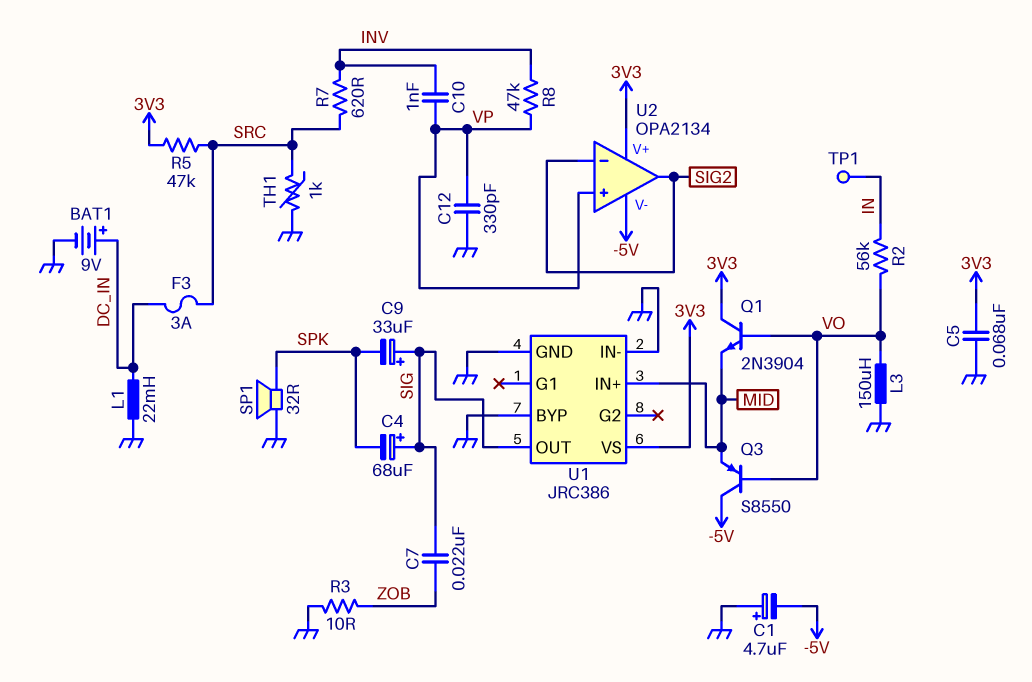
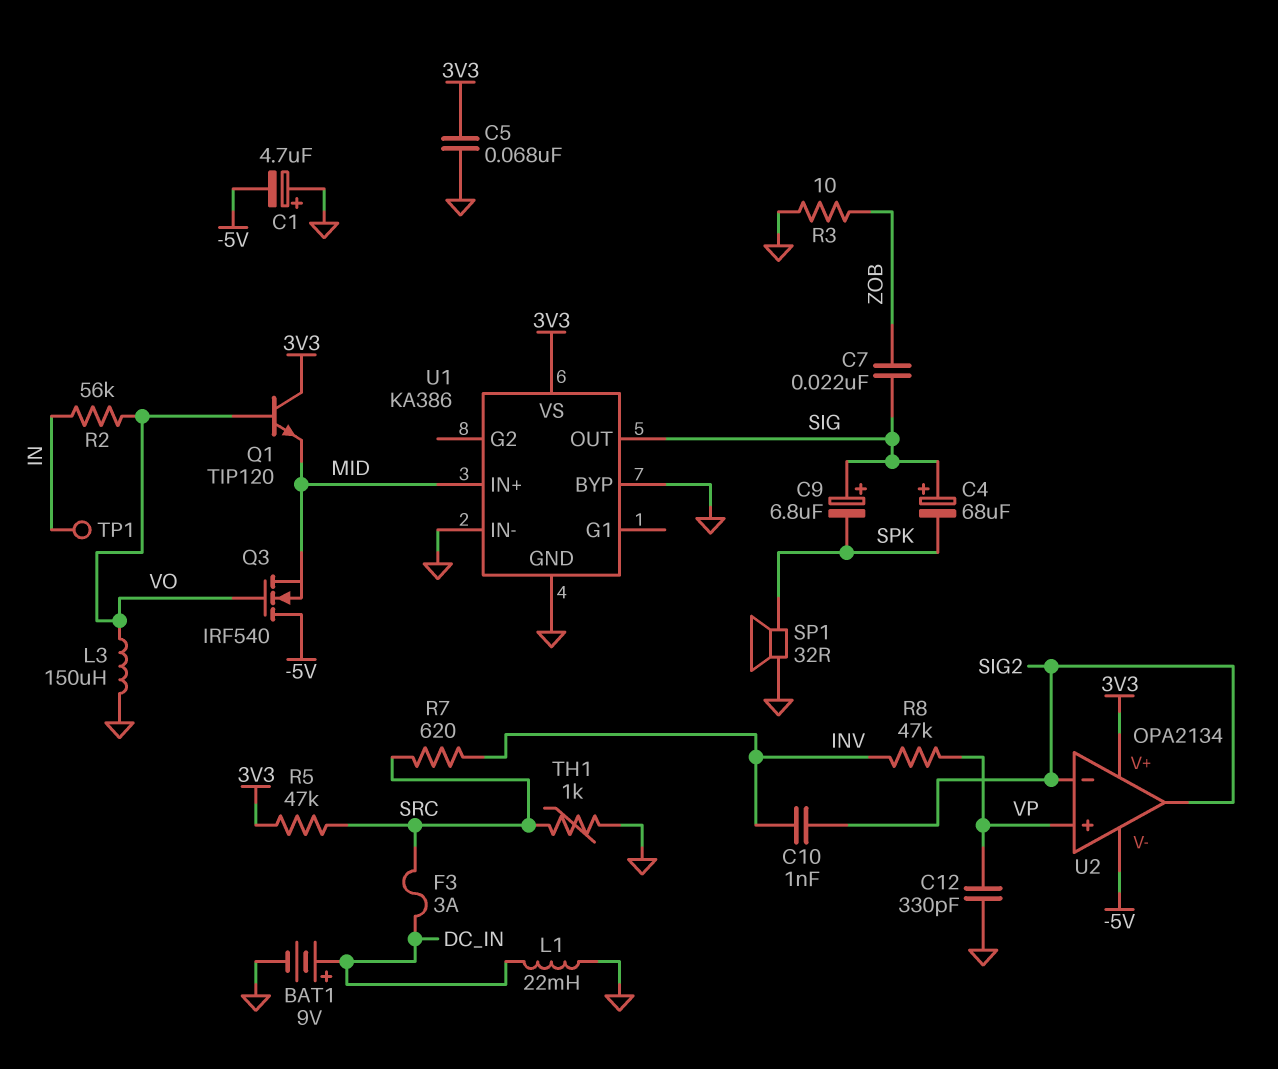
C9: 33uF (plus SIG, minus SPK) -> 6.8uF (plus SIG, minus SPK)
C10: 1nF (INV, VP) -> 1nF (INV, SIG2)
Q1: NPN 2N3904 (B VO, C 3V3, E MID) -> NPN TIP120 (B VO, C 3V3, E MID)
Q3: PNP S8550 (B VO, C -5V, E MID) -> NMOS IRF540 (G VO, D -5V, S MID)
U1: JRC386 -> KA386

